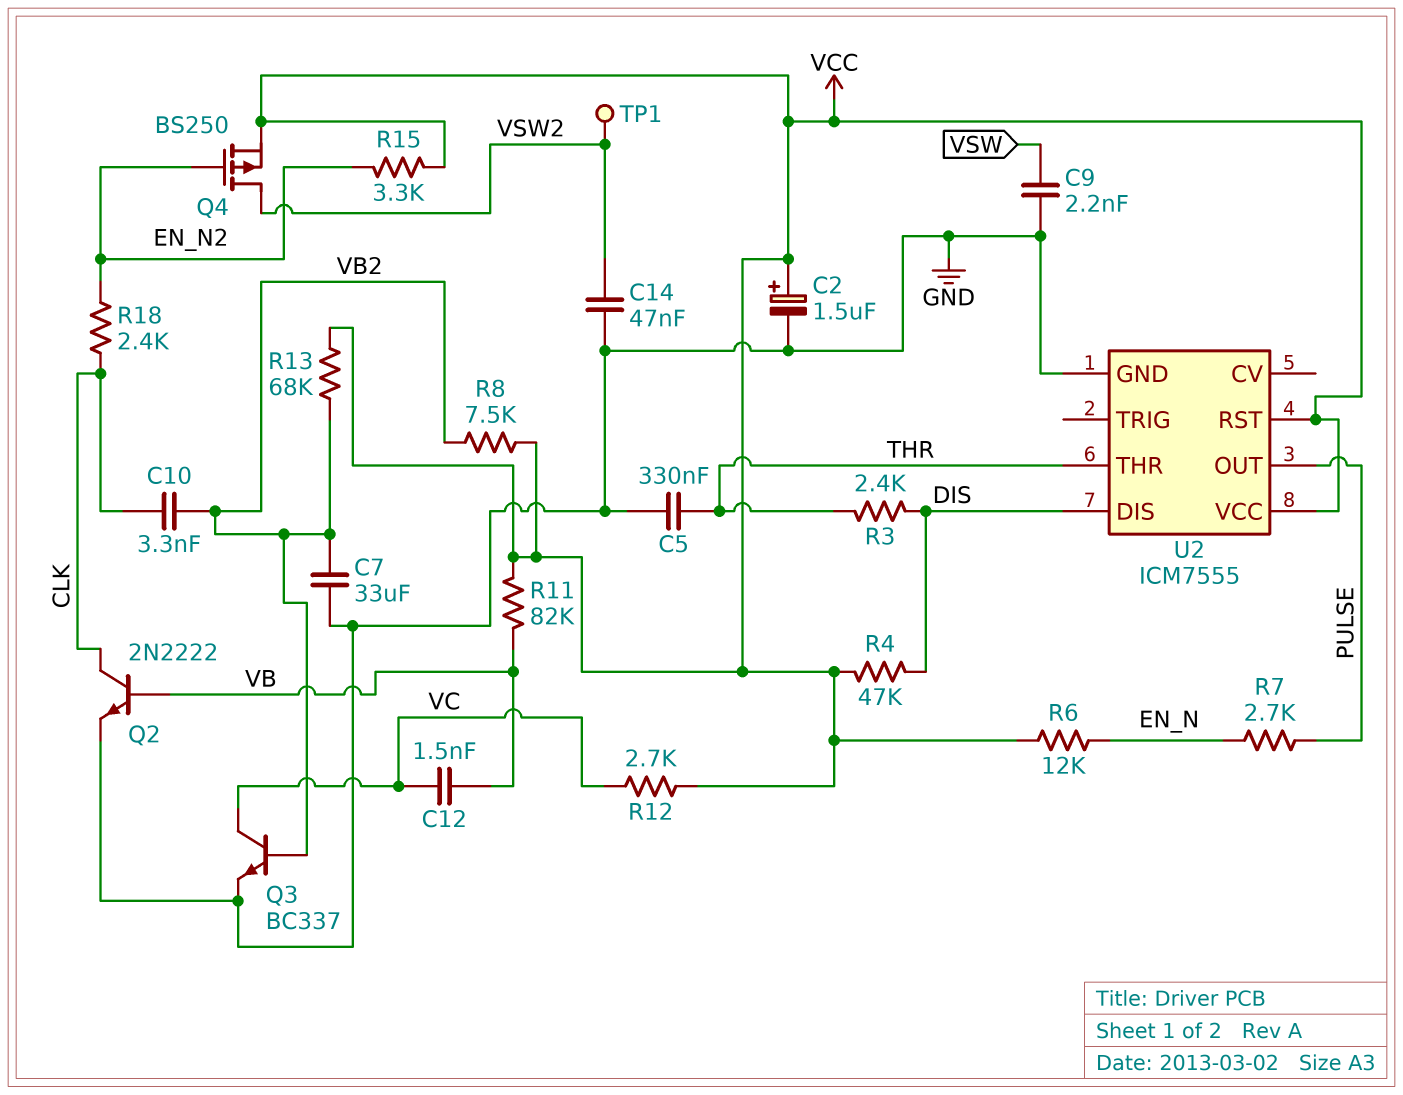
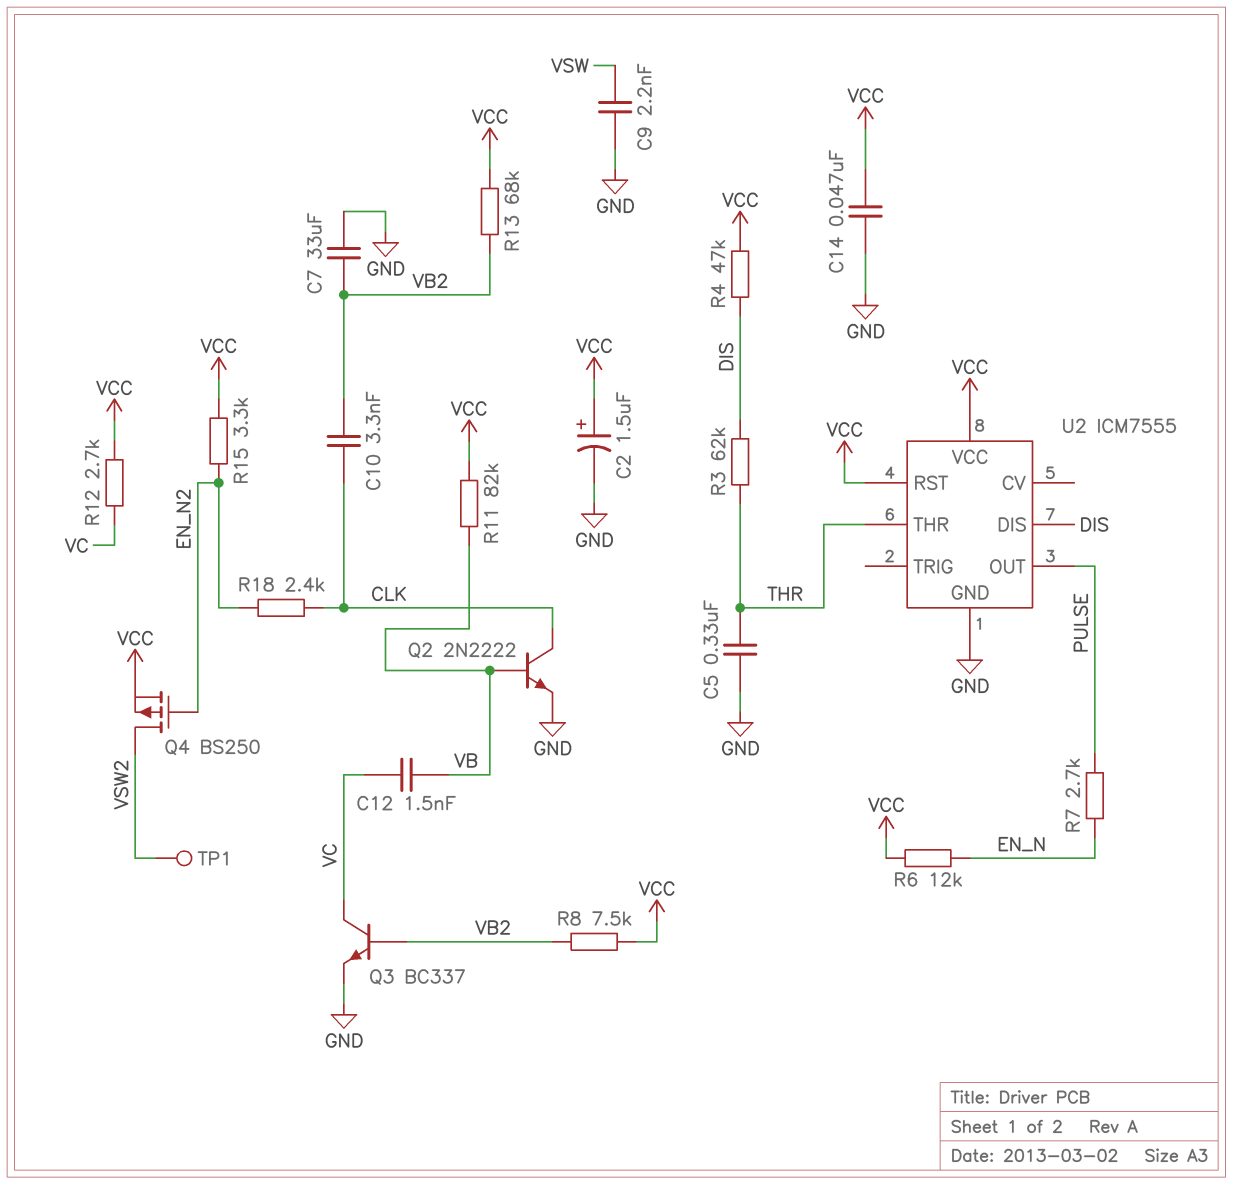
C14: 47nF (GND, VSW2) -> 47nF (GND, VCC)
R3: 2.4k (DIS, THR) -> 62k (DIS, THR)

